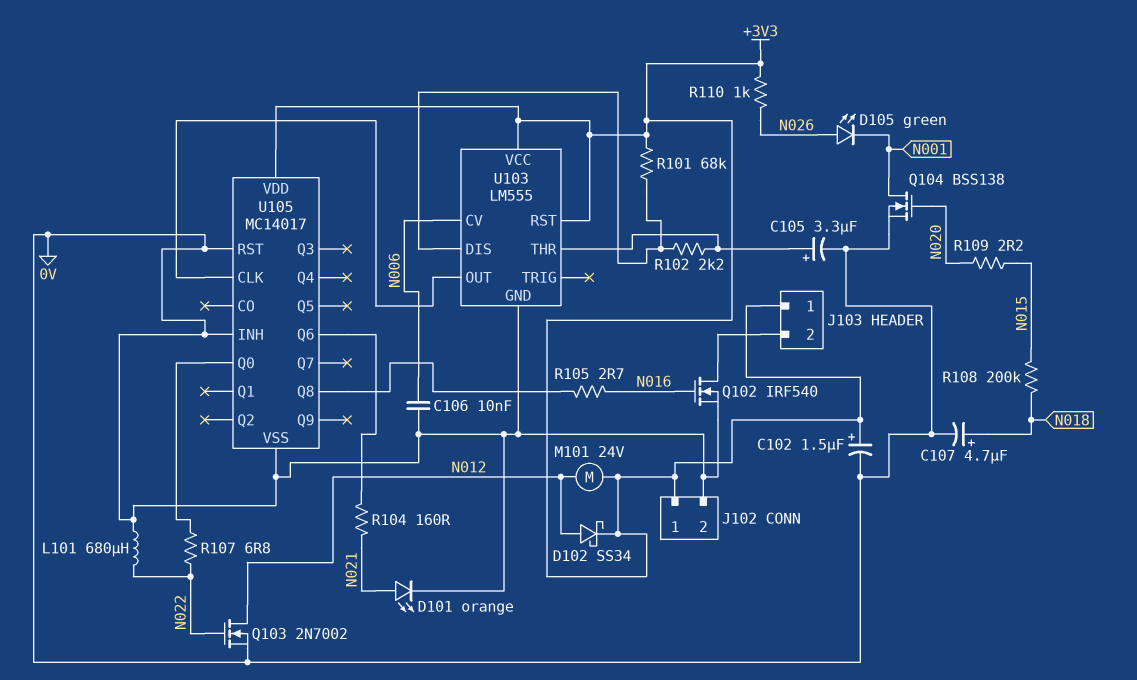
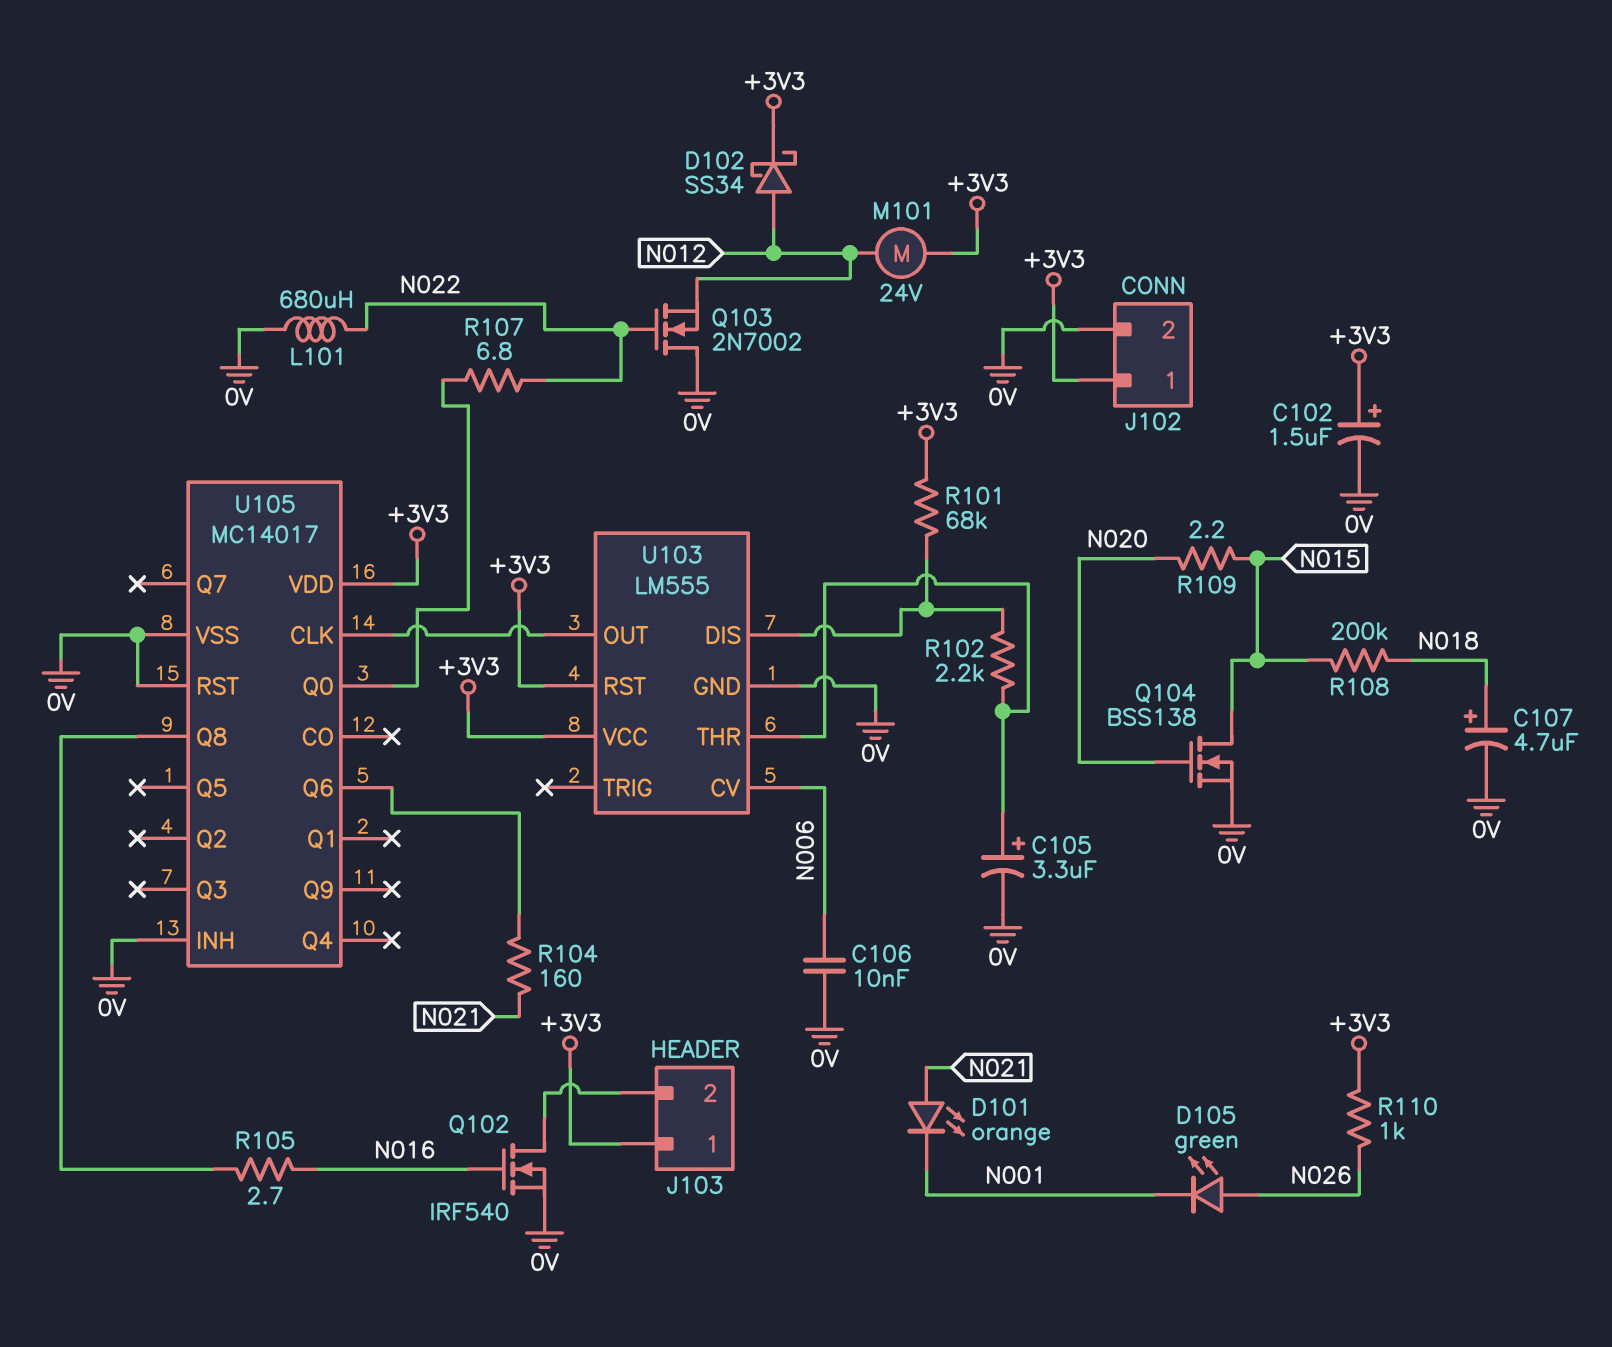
D101: LED orange (A N021, K 0V) -> LED orange (A N021, K N001)
Q103: NMOS 2N7002 (G N022, D N012, S 0V) -> NMOS 2N7002 (G N022, D 0V, S N012)
Q104: NMOS BSS138 (G N020, D N001, S 0V) -> NMOS BSS138 (G N020, D N015, S 0V)

